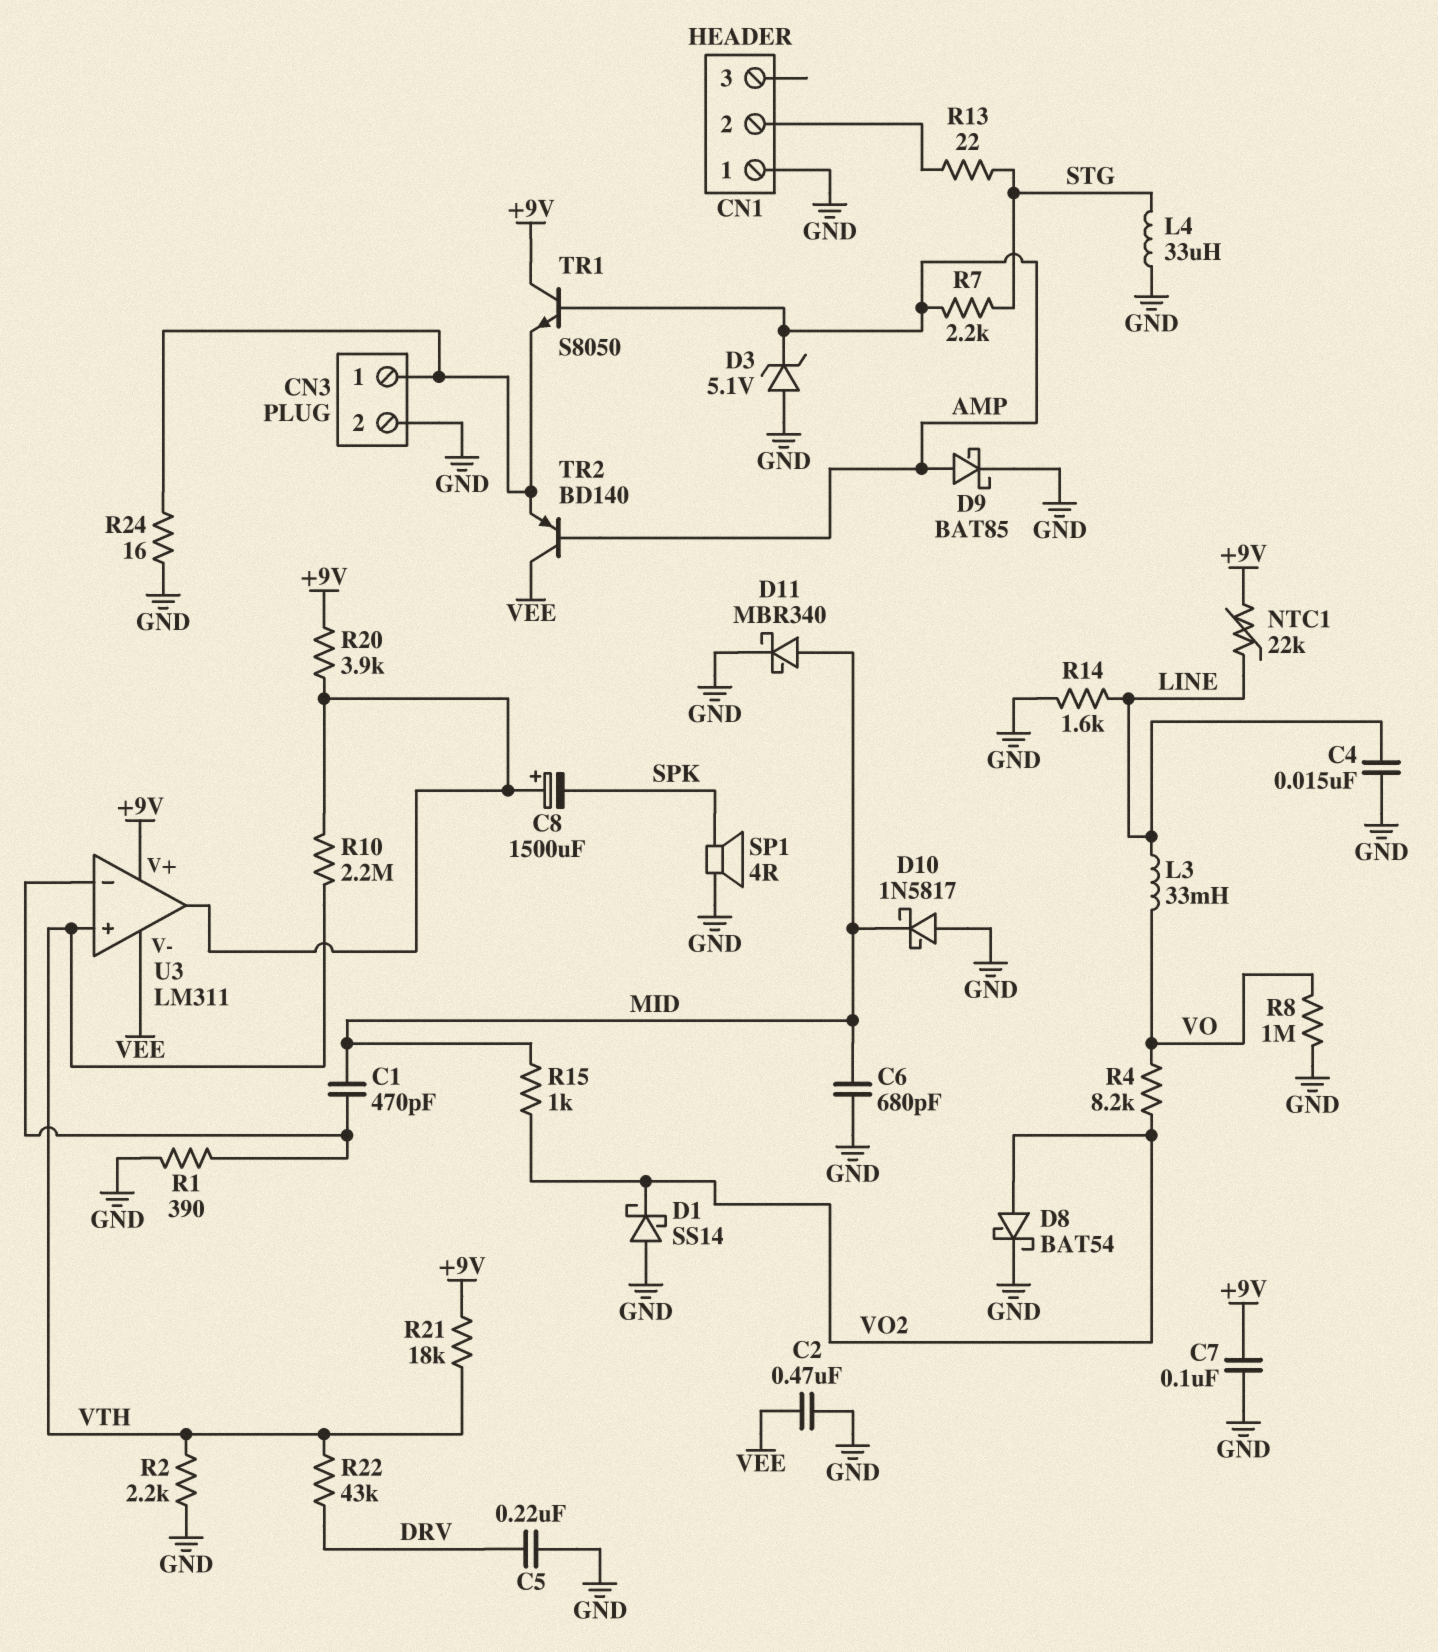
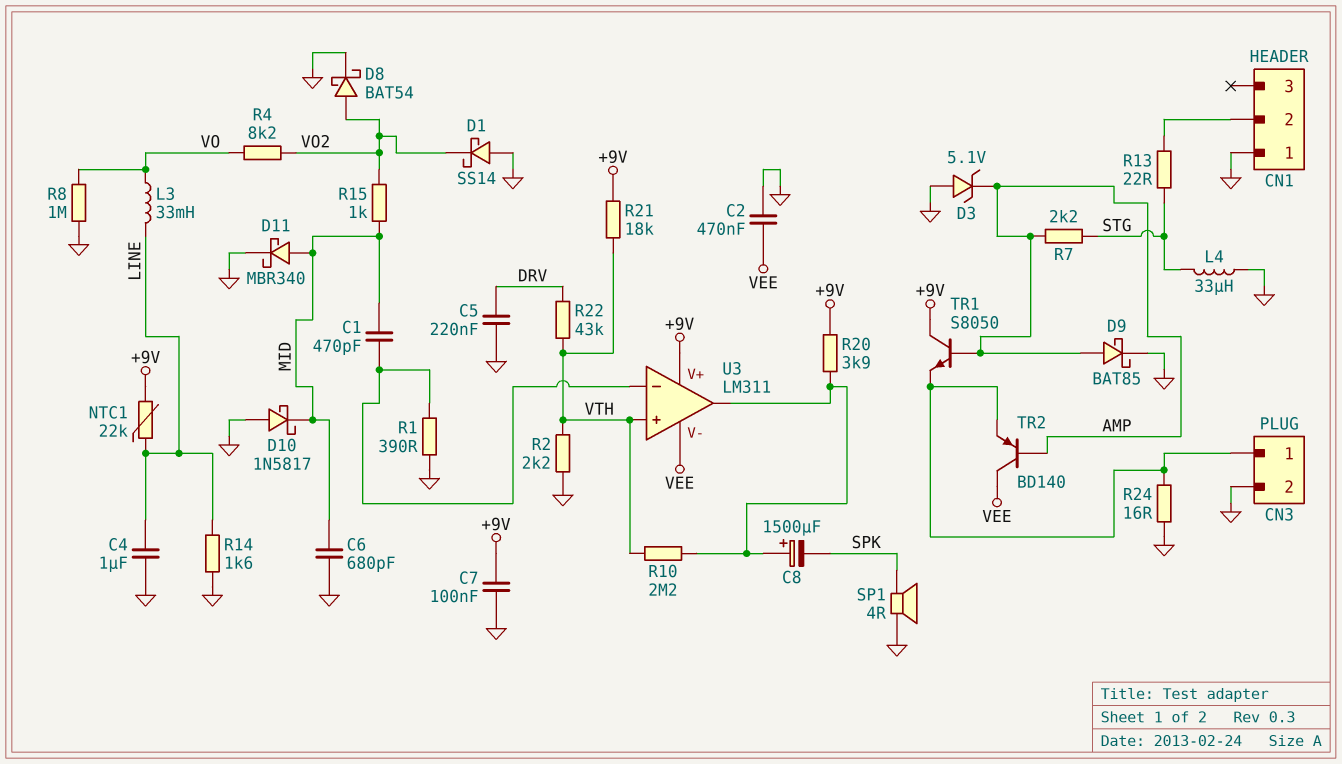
C4: 15nF (GND, LINE) -> 1uF (GND, LINE)

